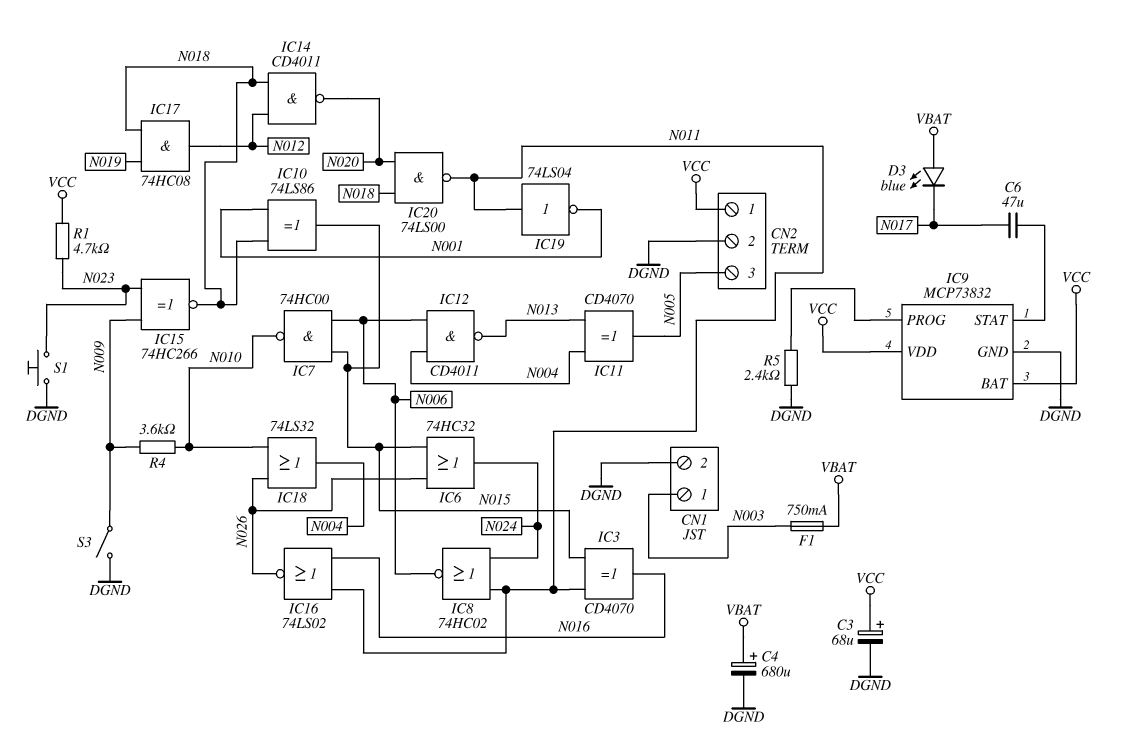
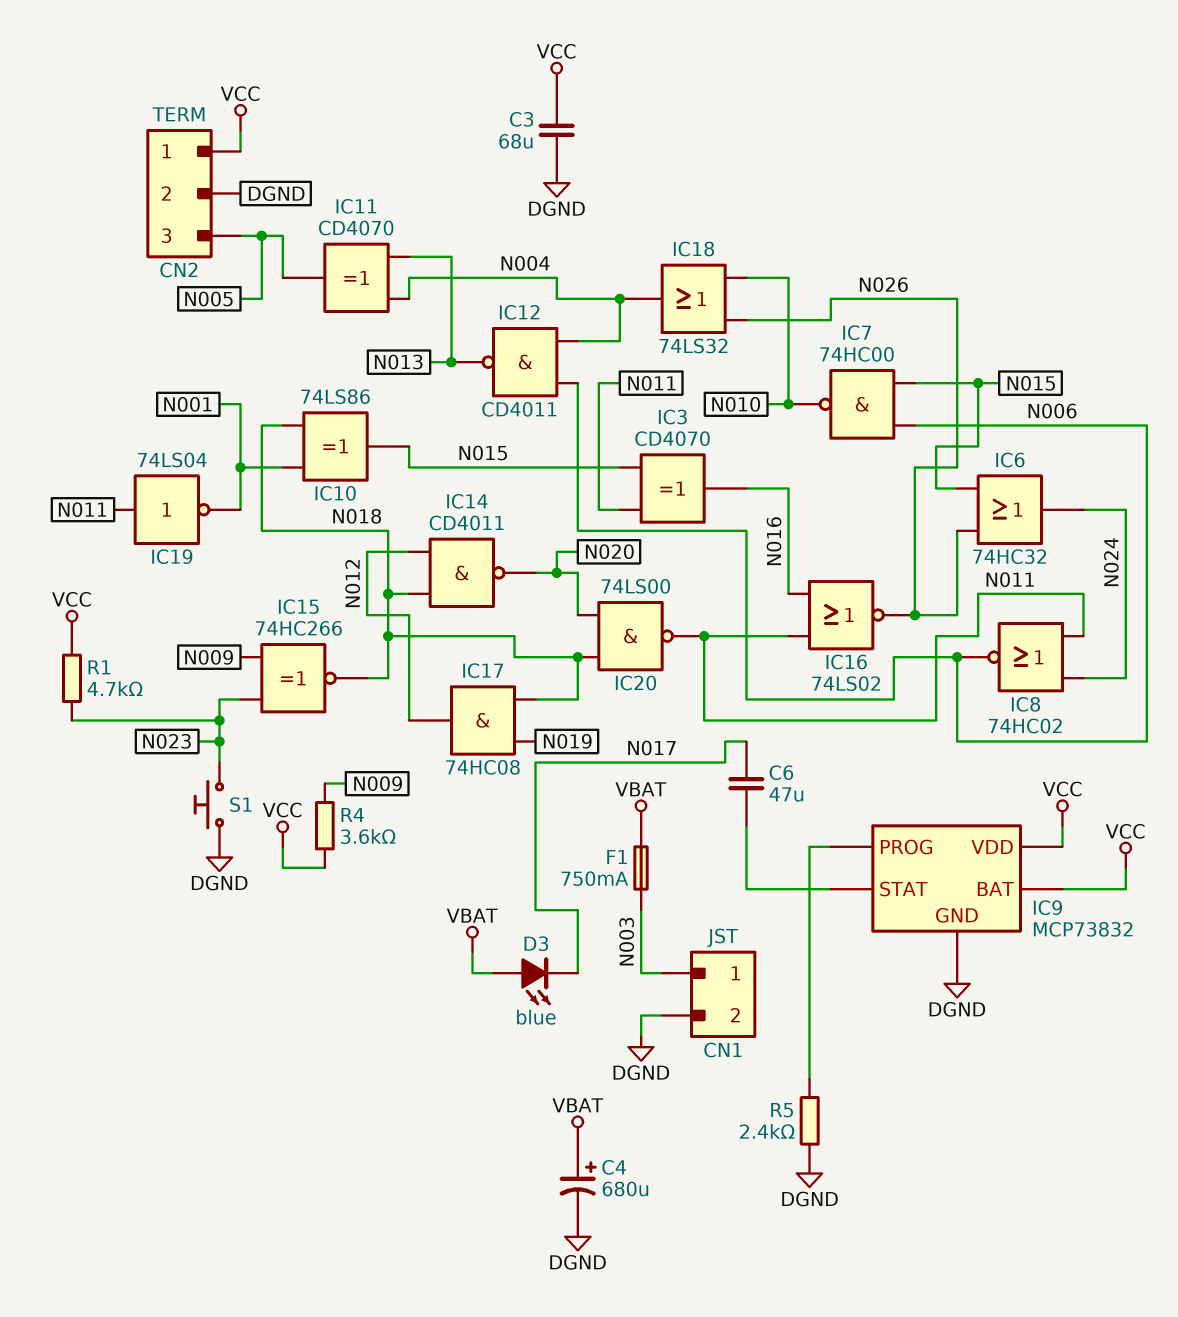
C3: 68uF (plus VCC, minus DGND) -> 68uF (DGND, VCC)
R4: 3.6k (N009, N010) -> 3.6k (N009, VCC)
S3: switch (DGND, N009) -> none

